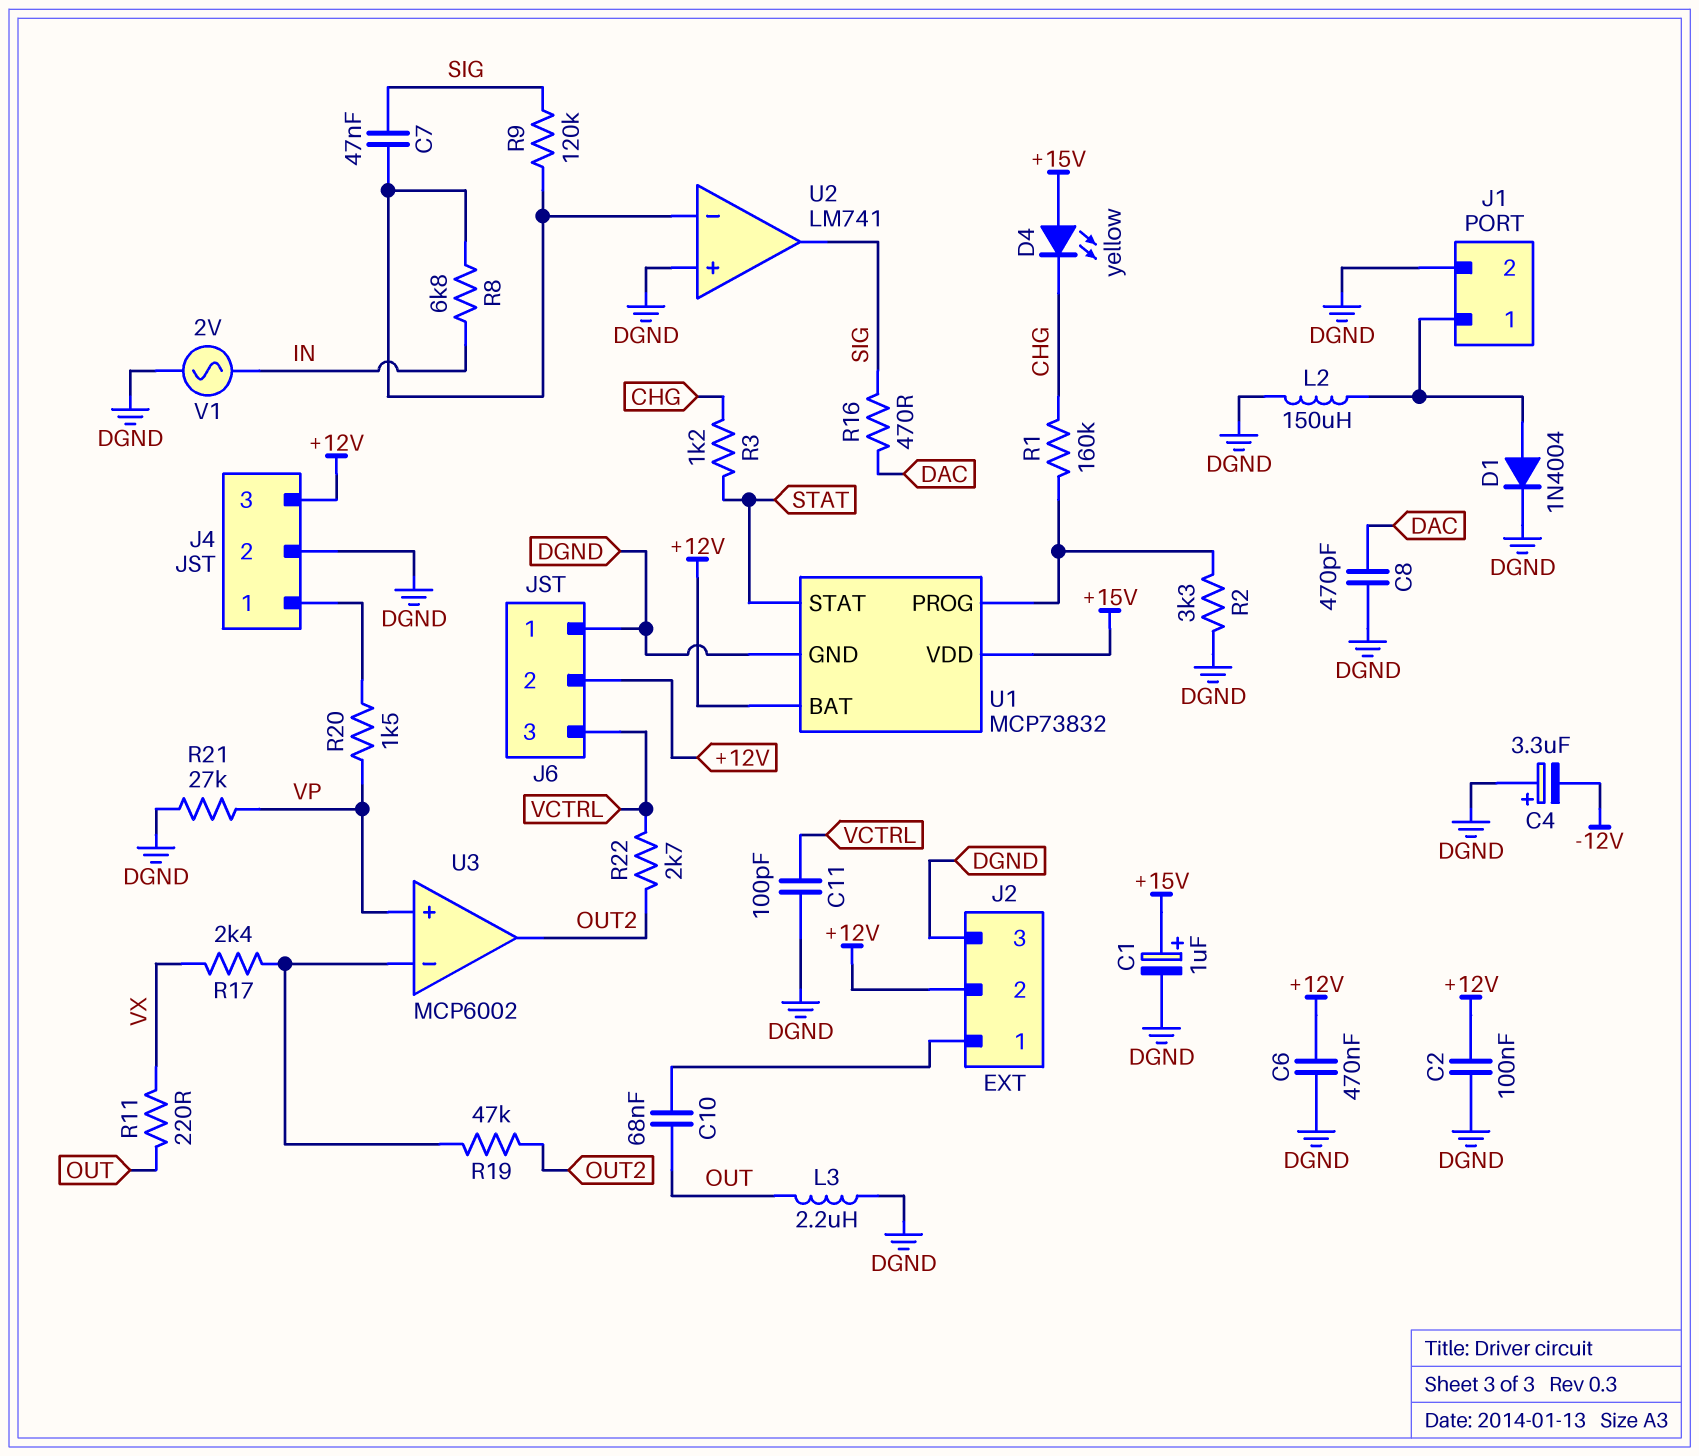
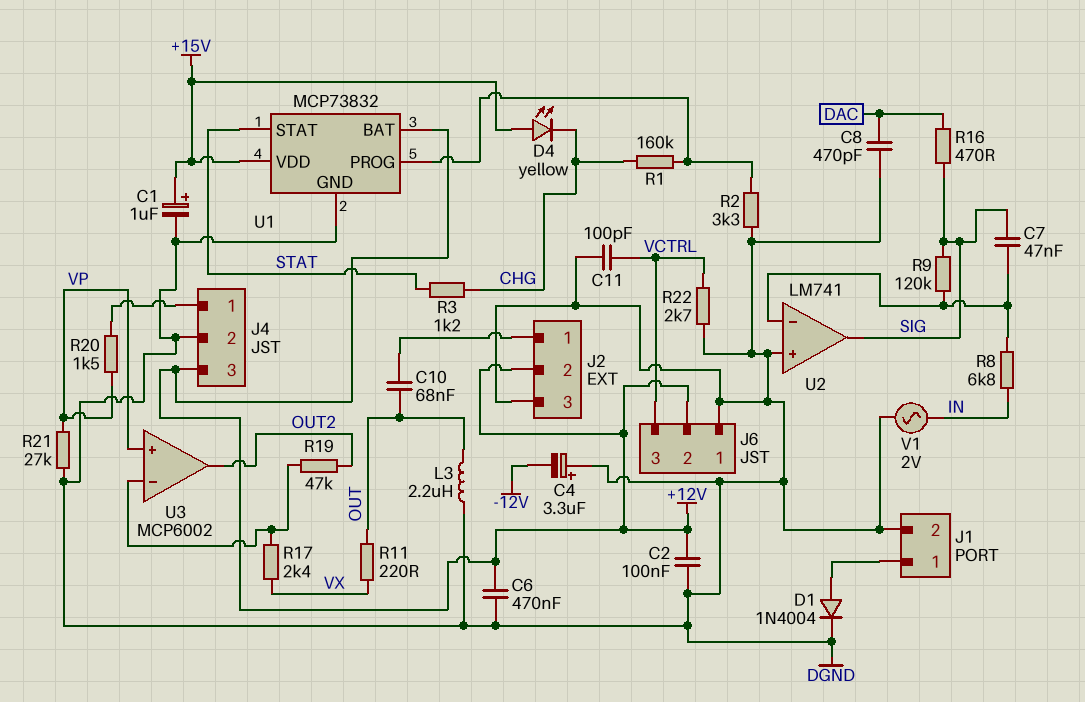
L2: 150uH (DGND, J1/1) -> none
R22: 2.7k (OUT2, VCTRL) -> 2.7k (DGND, VCTRL)

